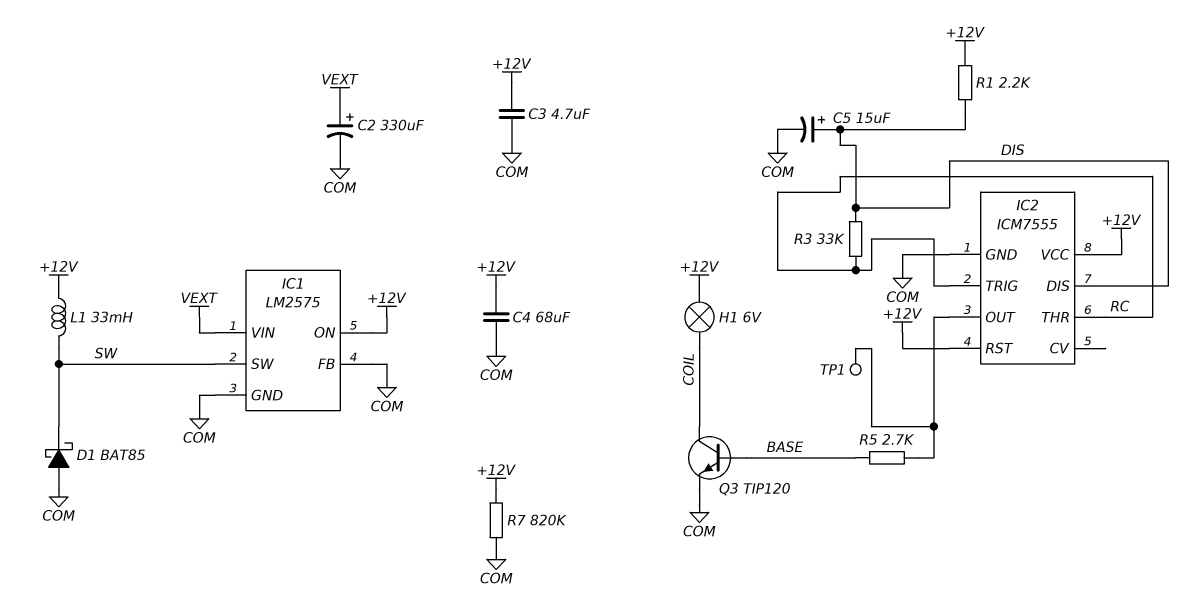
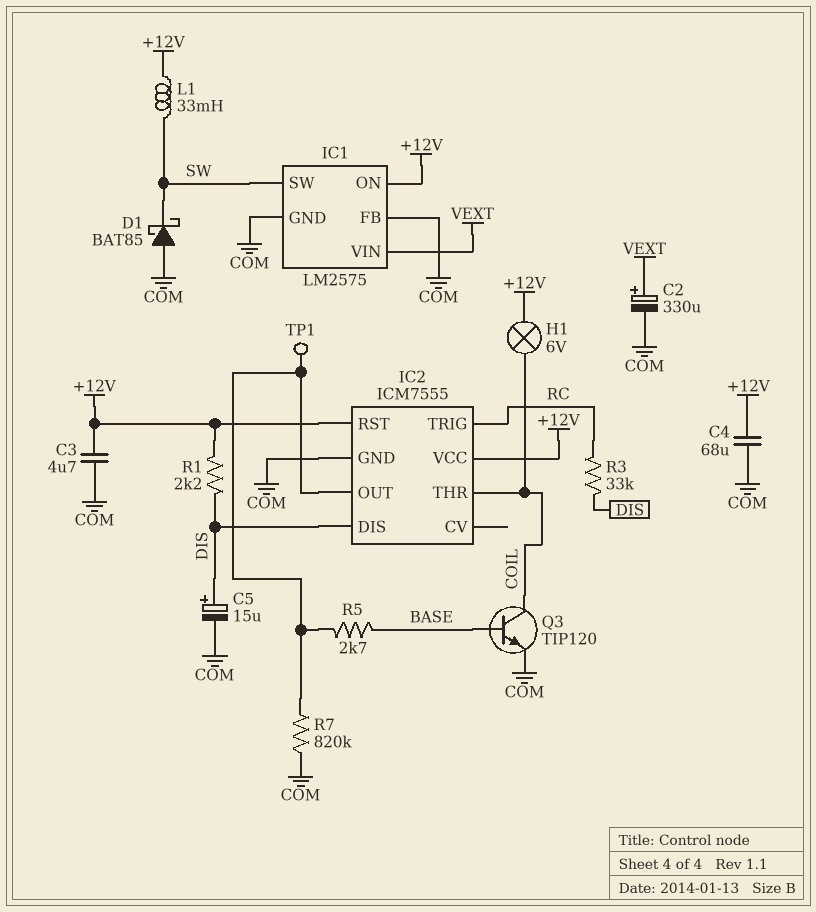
IC2 pin THR: RC -> COIL
R7: 820k (+12V, COM) -> 820k (COM, IC2/OUT)

